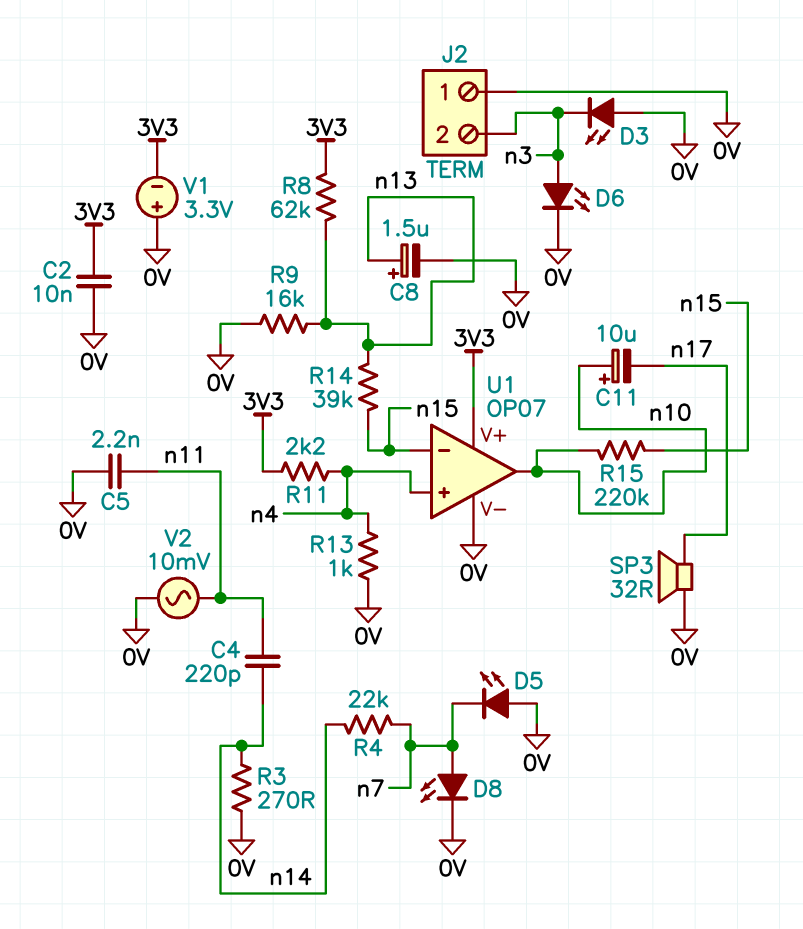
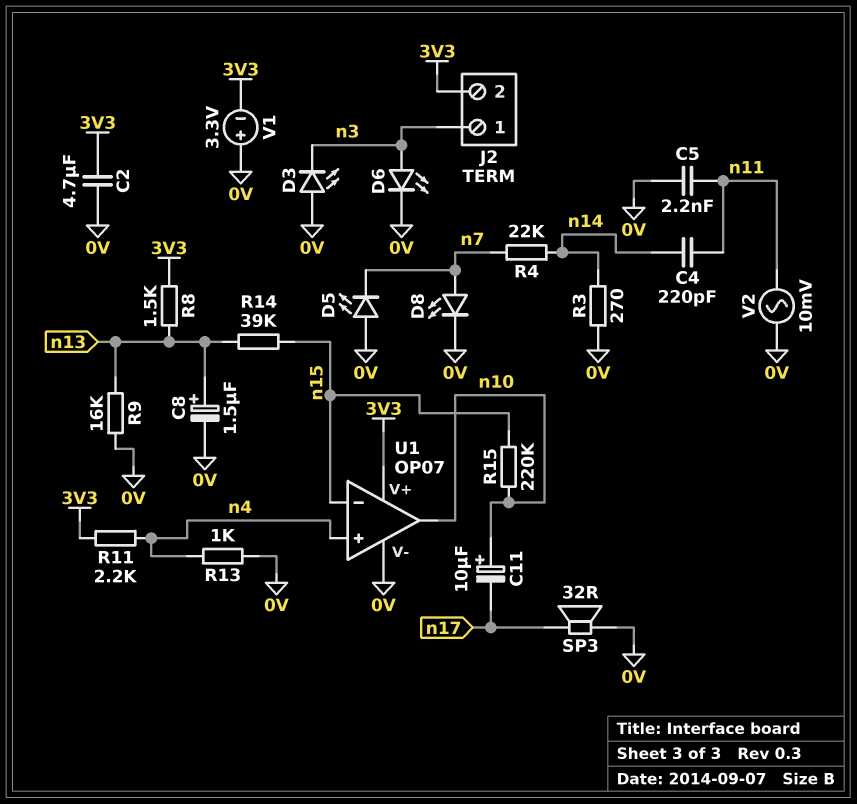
C2: 10nF (0V, 3V3) -> 4.7uF (0V, 3V3)
J2 pin 1: 0V -> n3
J2 pin 2: n3 -> 3V3
R8: 62k (3V3, n13) -> 1.5k (3V3, n13)

